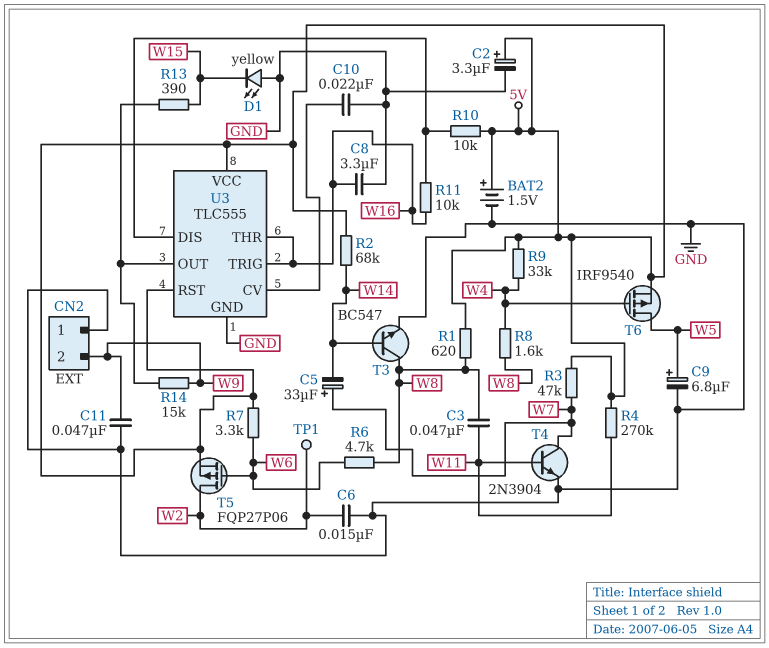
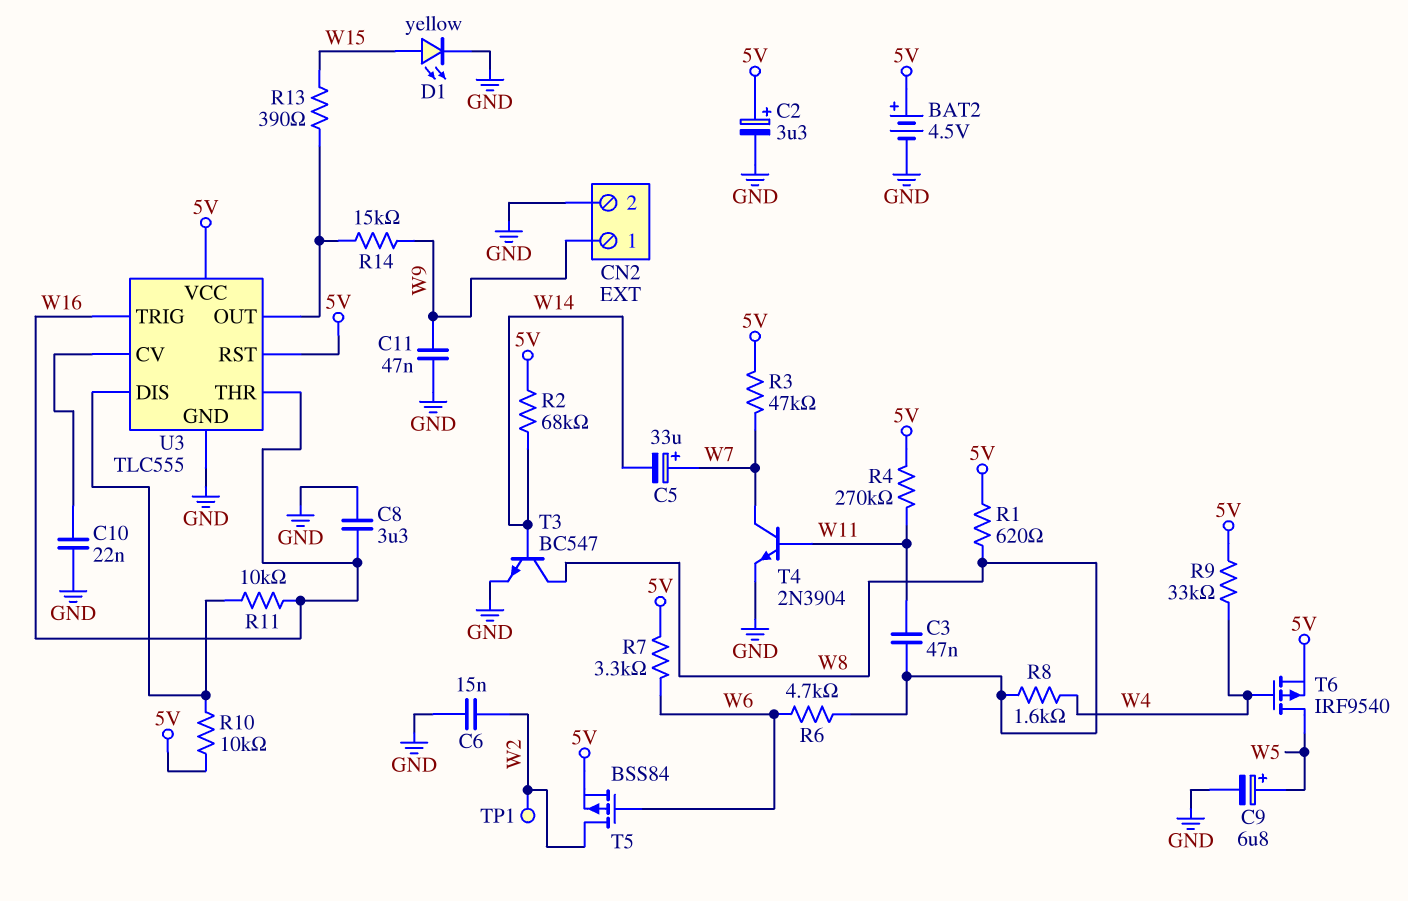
BAT2: 1.5V (plus 5V, minus GND) -> 4.5V (plus 5V, minus GND)
CN2 pin 1: GND -> W9
CN2 pin 2: W9 -> GND
D1: LED yellow (A GND, K W15) -> LED yellow (A W15, K GND)
T5: PMOS FQP27P06 (G W6, D W2, S 5V) -> PMOS BSS84 (G W6, D W2, S 5V)

